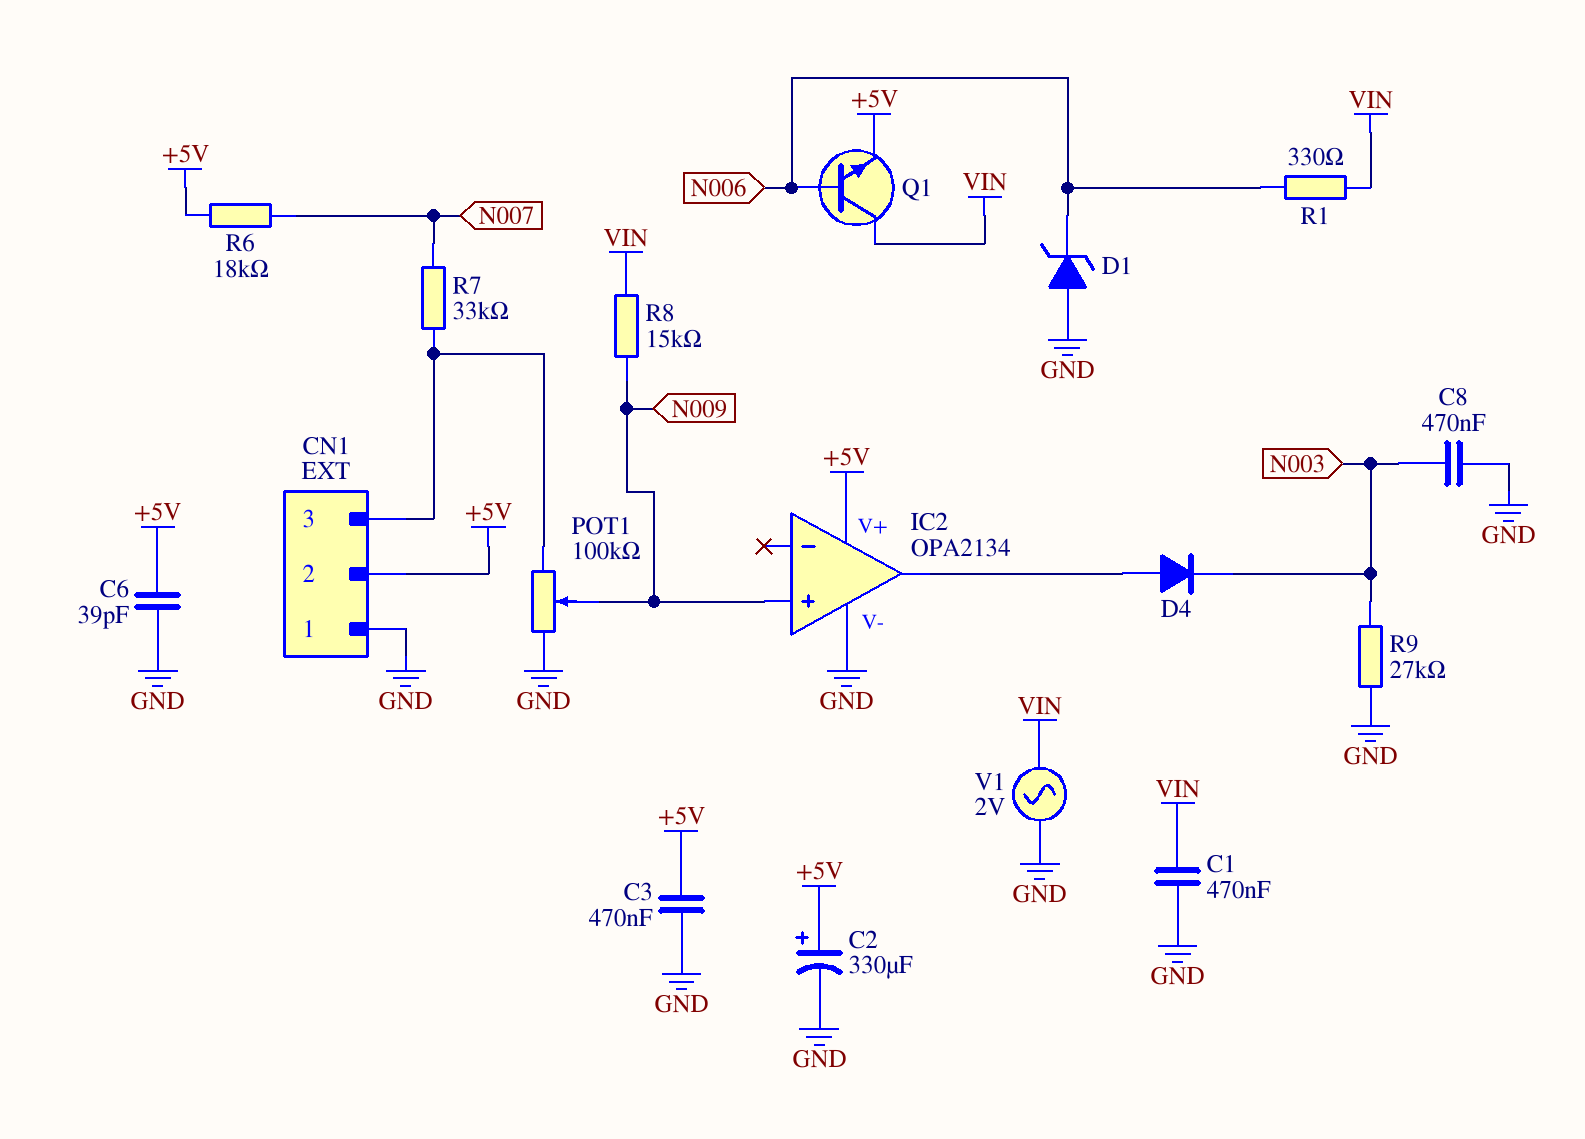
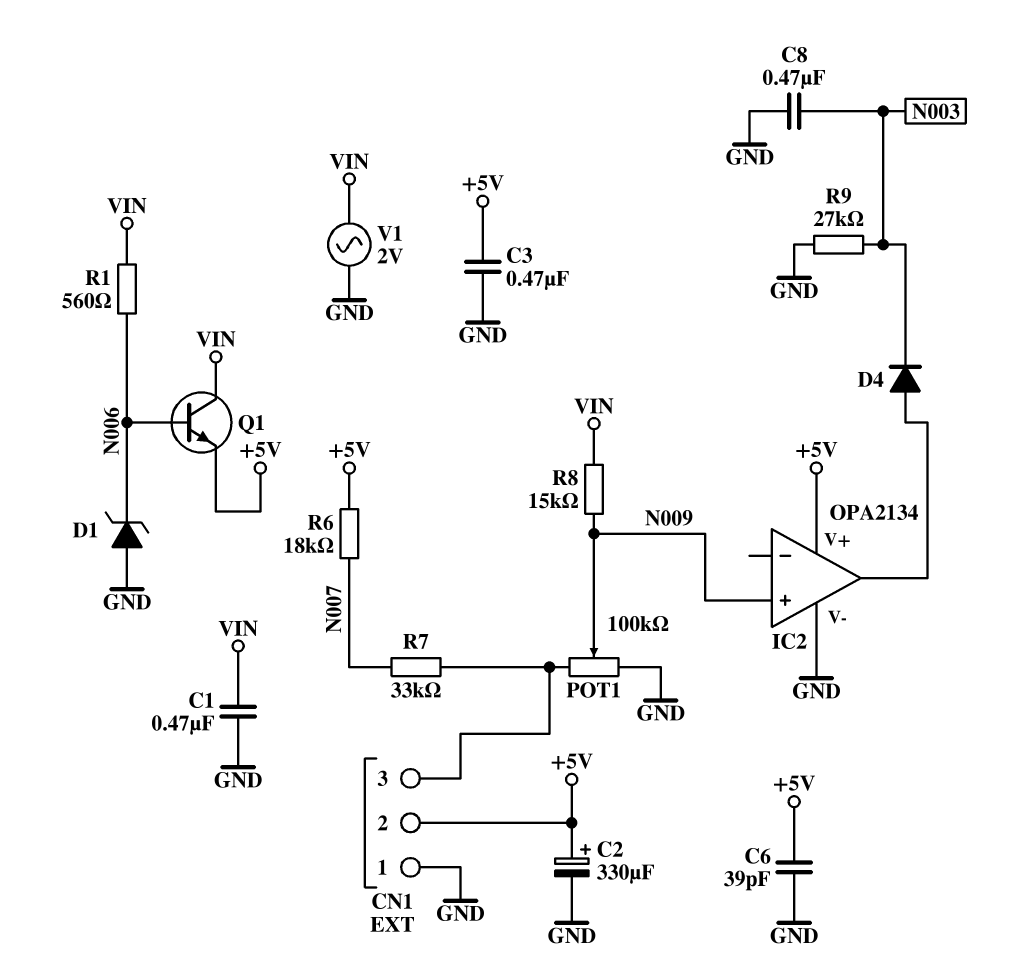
R1: 330 (N006, VIN) -> 560 (N006, VIN)

